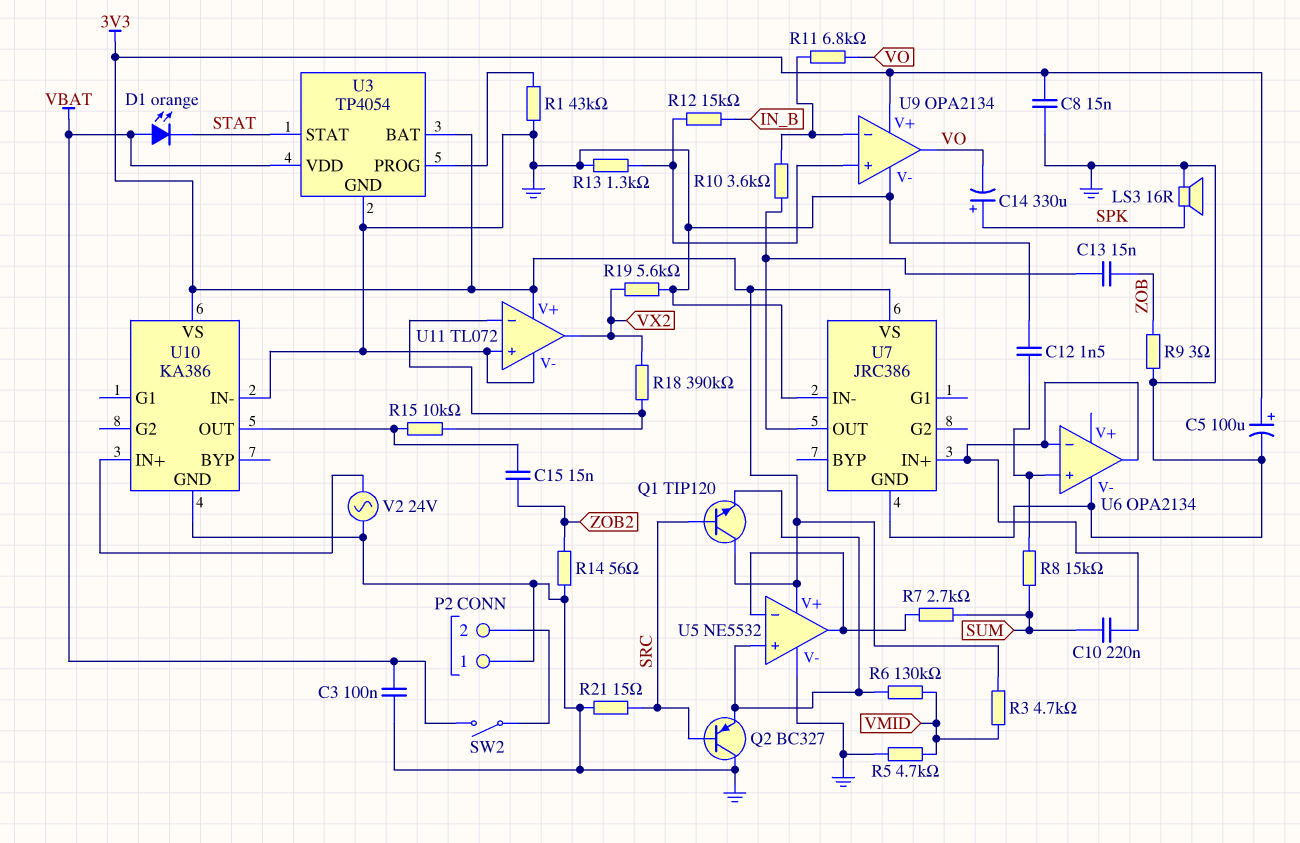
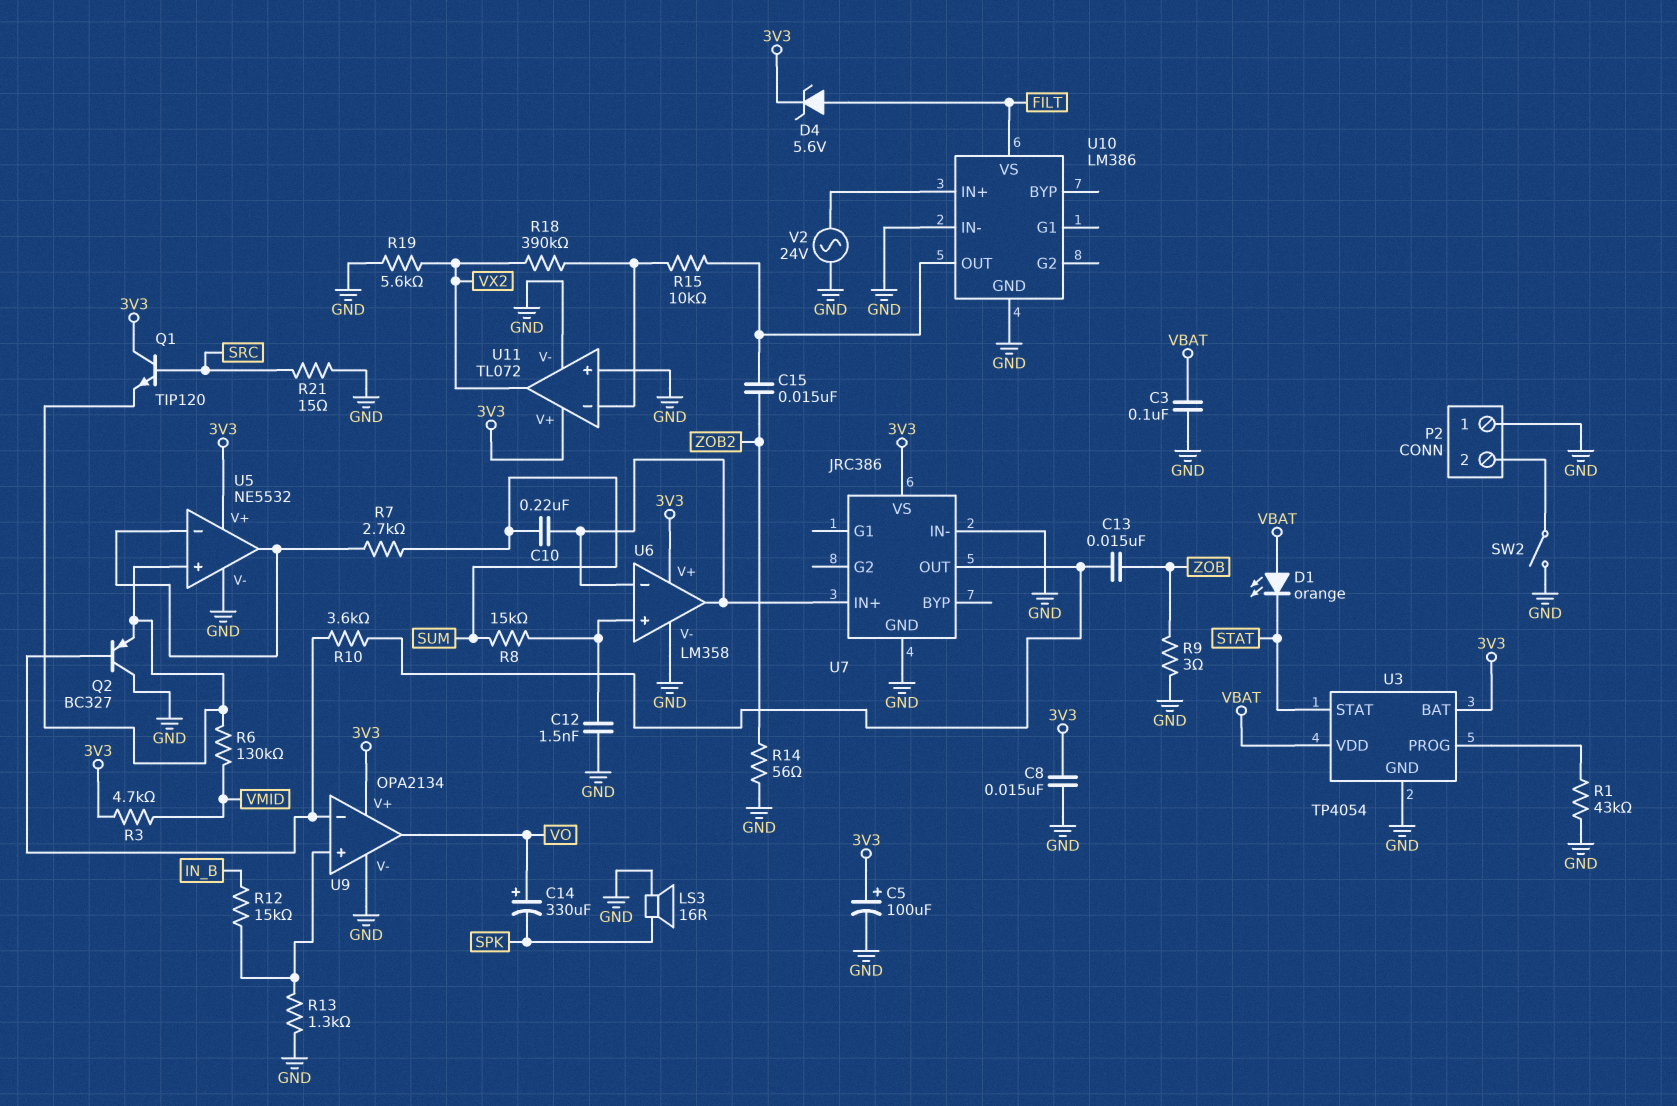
C14: 330uF (plus SPK, minus VO) -> 330uF (plus VO, minus SPK)
D4: none -> zener 5.6V (A FILT, K 3V3)
Q2: PNP BC327 (B SRC, C GND, E U5/in+) -> PNP BC327 (B U9/in-, C GND, E U5/in+)
R5: 4.7k (GND, VMID) -> none
R11: 6.8k (U9/in-, VO) -> none
SW2: switch (P2/2, VBAT) -> switch (GND, P2/2)
U6: OPA2134 -> LM358
U6 pin V+: none -> 3V3
U10: KA386 -> LM386
U10 pin VS: 3V3 -> FILT

